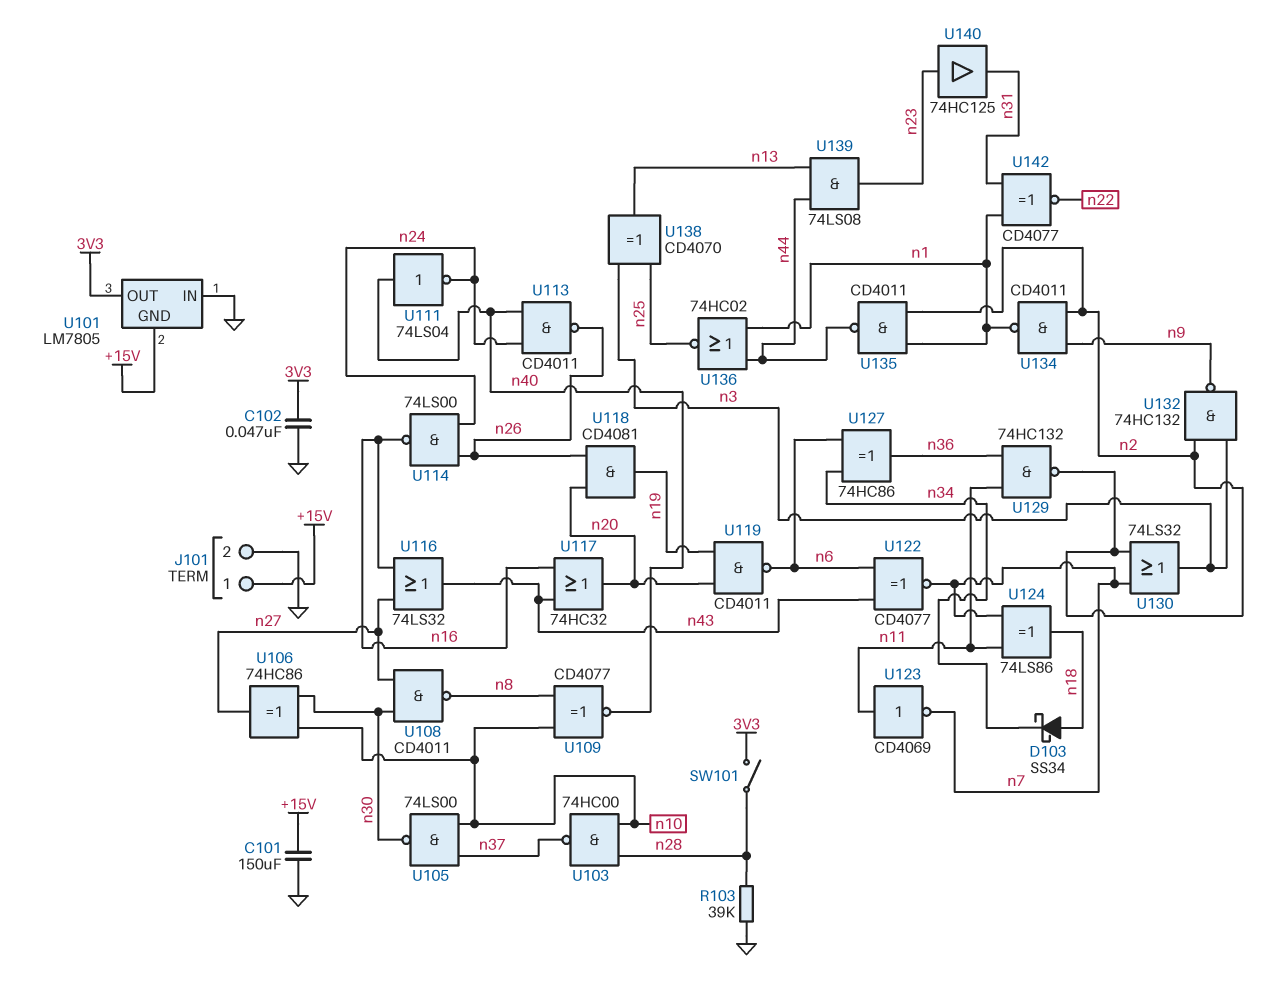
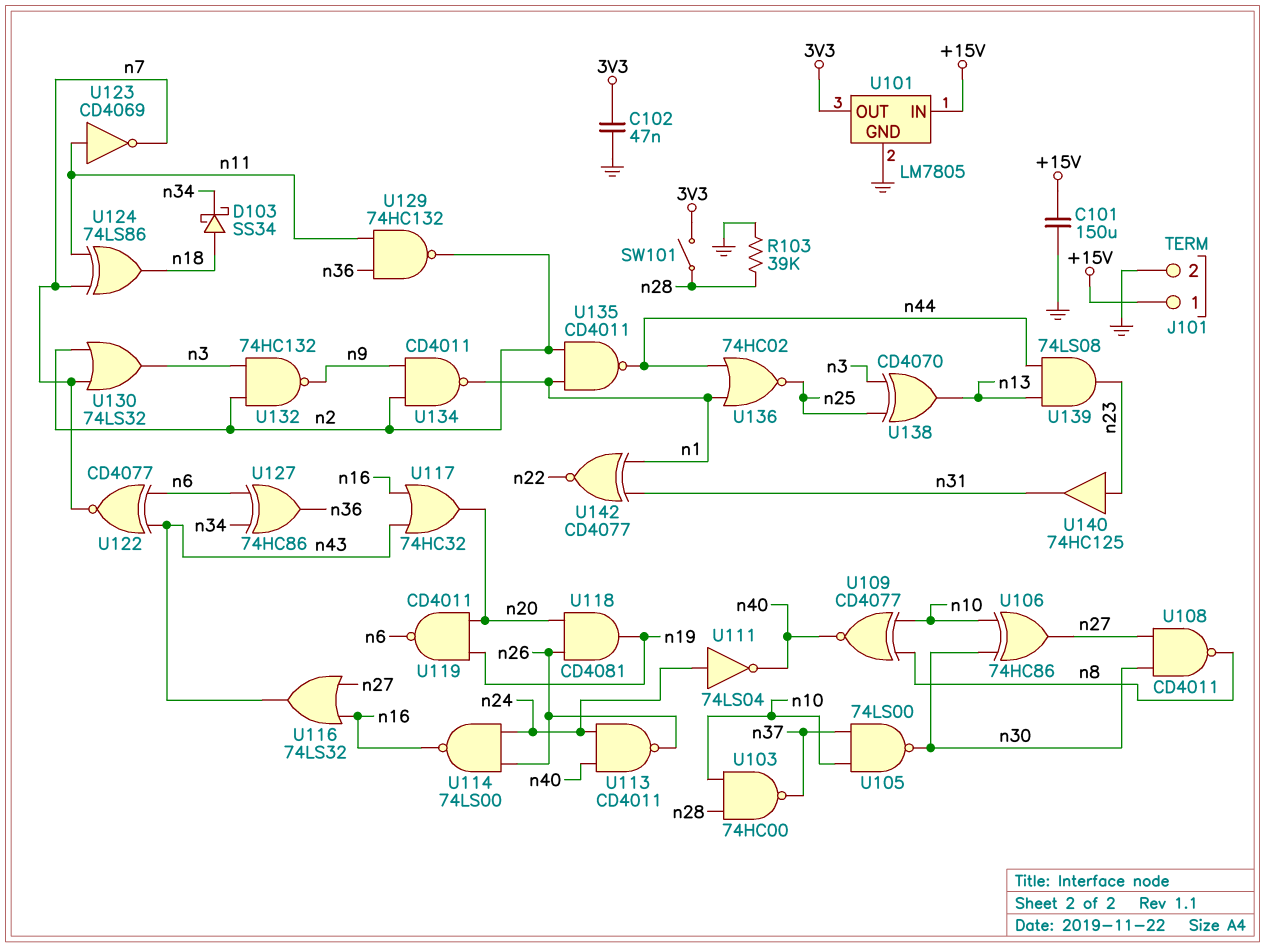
U101 pin GND: +15V -> GND
U101 pin IN: GND -> +15V
U111: NOT 74LS04 (in n40, out n24) -> NOT 74LS04 (in n24, out n40)

